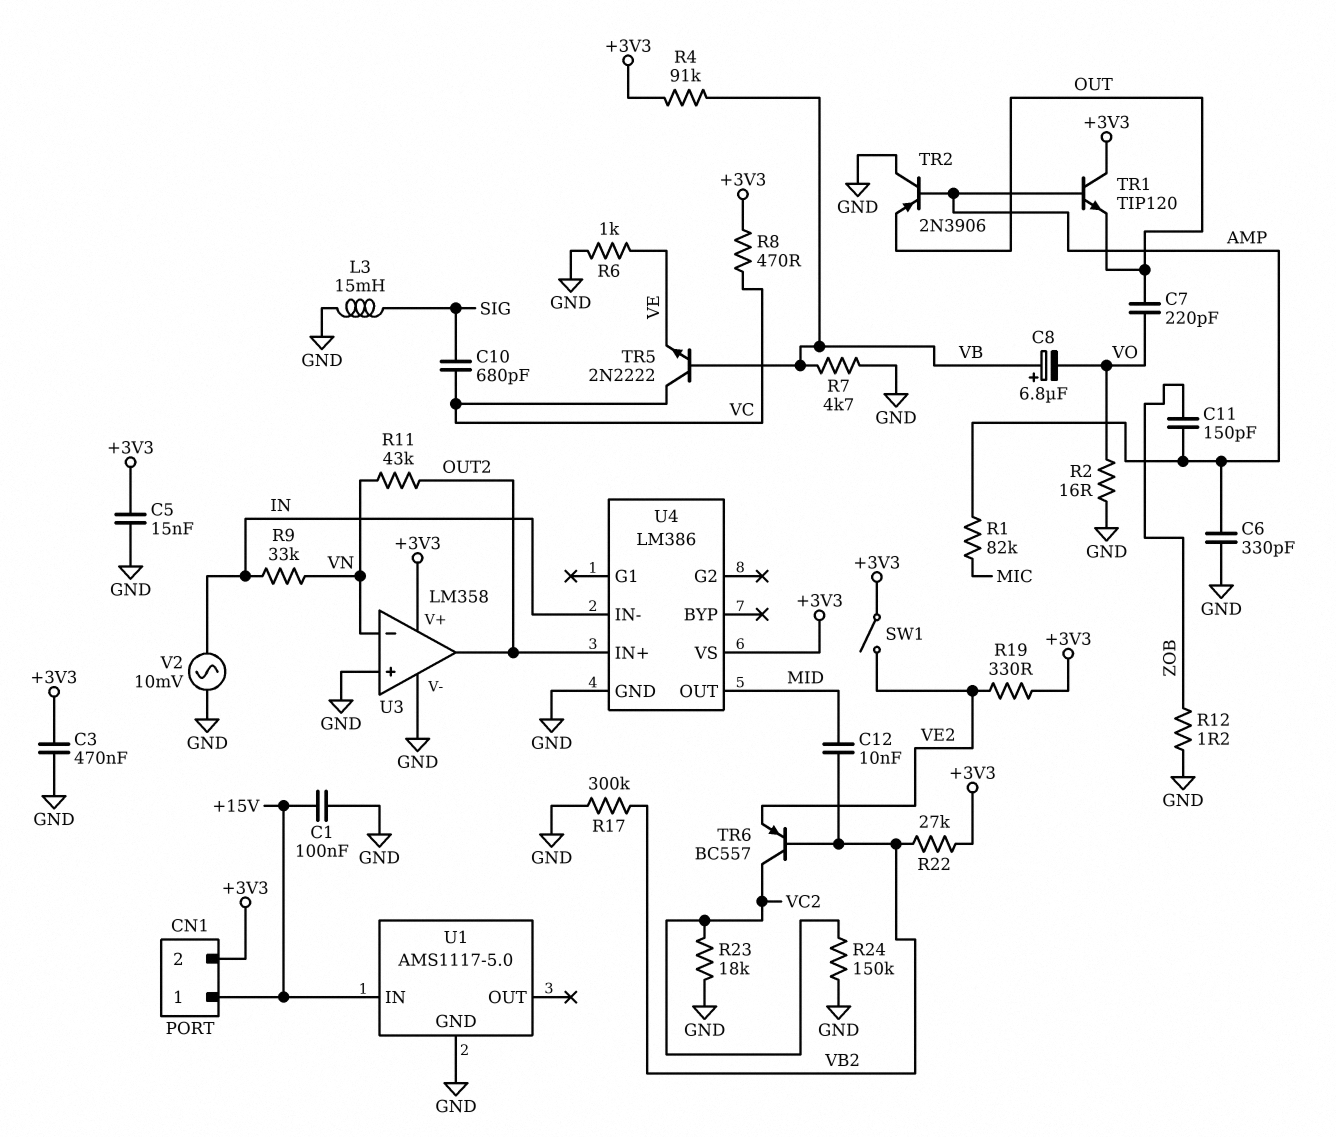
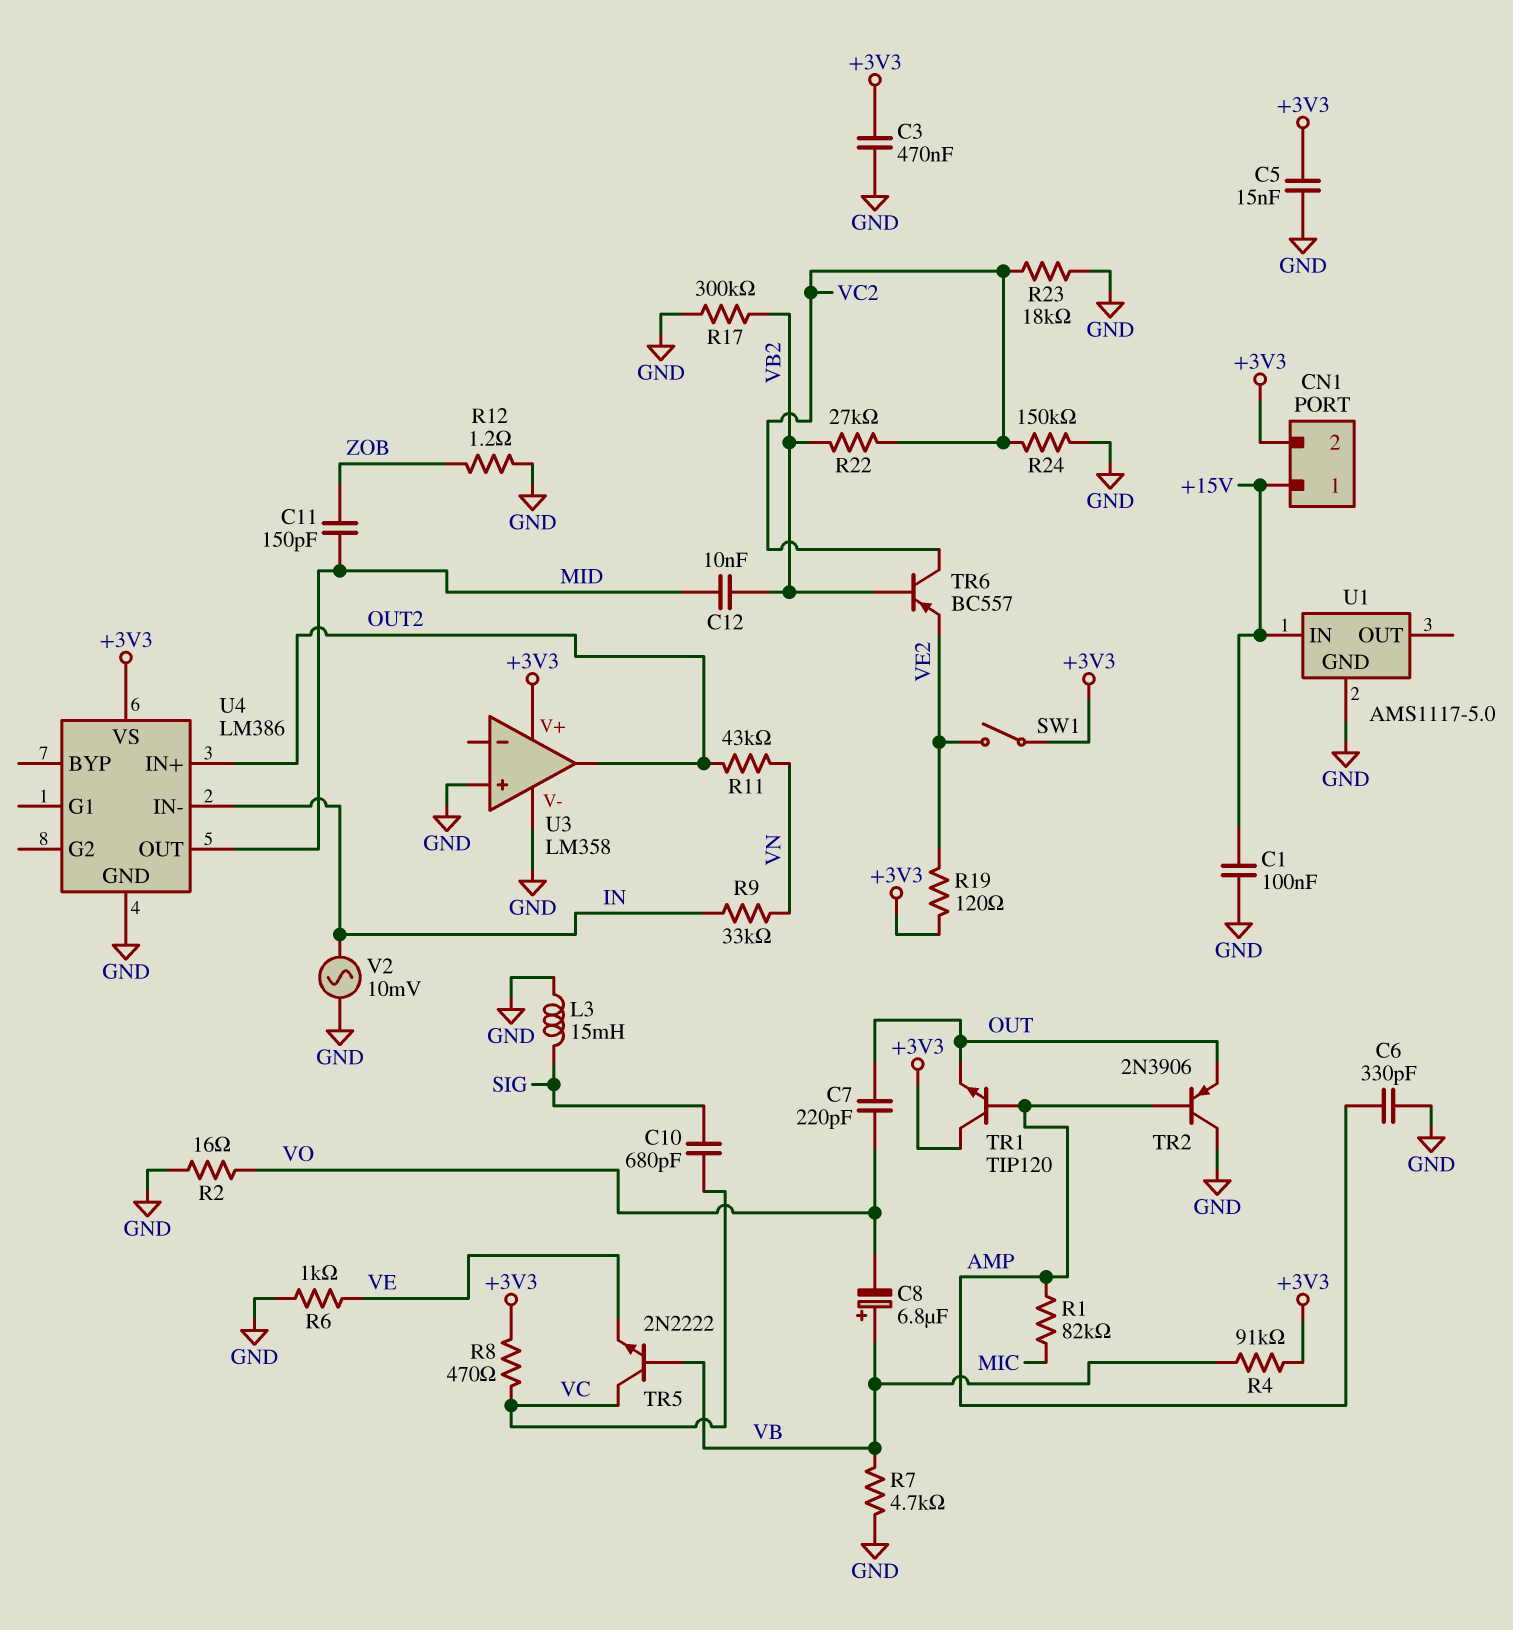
C11: 150pF (AMP, ZOB) -> 150pF (MID, ZOB)
R19: 330 (+3V3, VE2) -> 120 (+3V3, VE2)
R22: 27k (+3V3, VB2) -> 27k (VB2, VC2)
U3 pin in-: VN -> none

